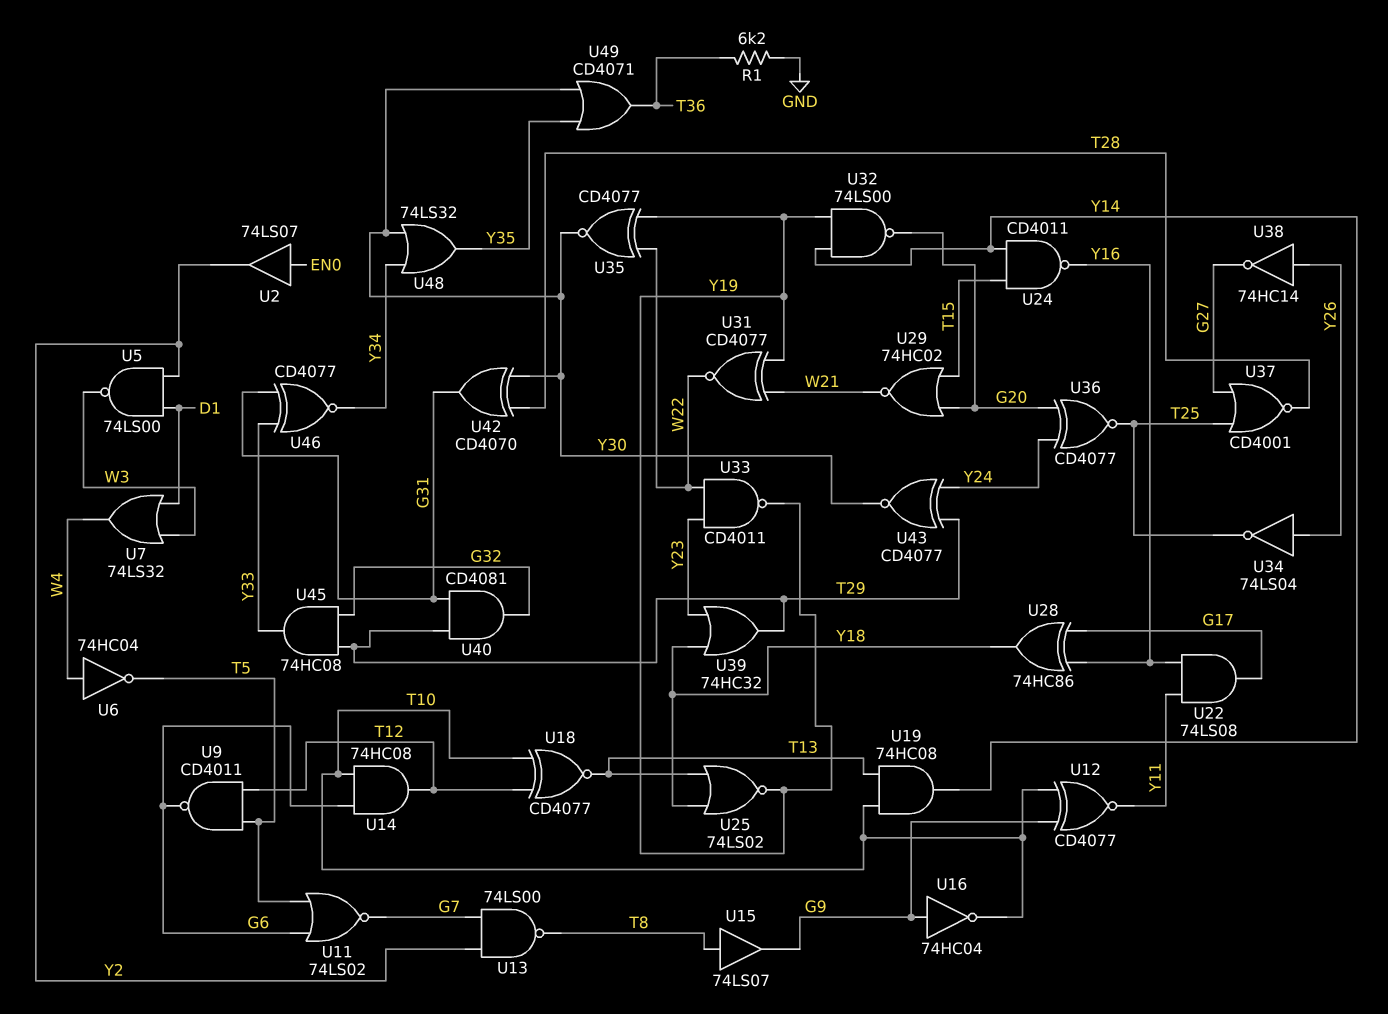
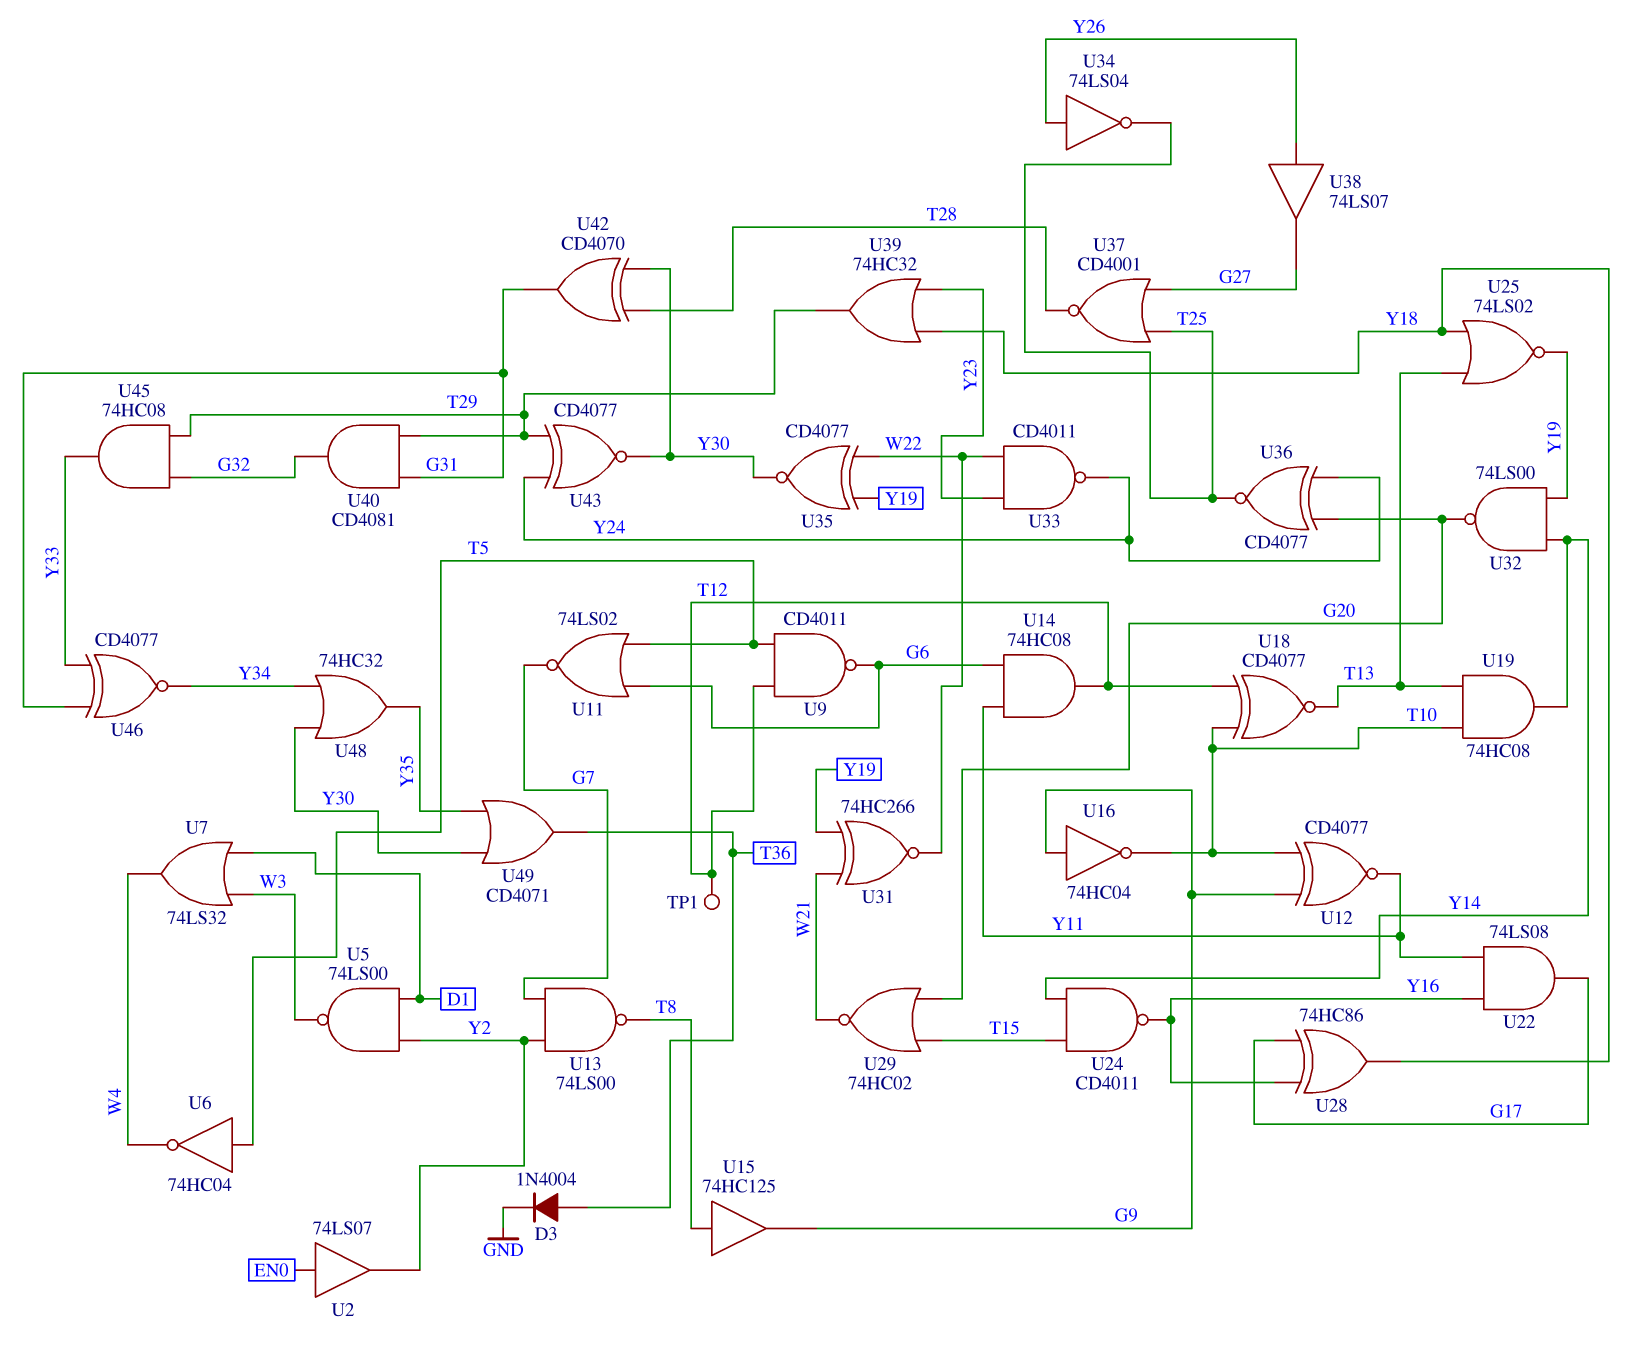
D3: none -> diode 1N4004 (A T36, K GND)
R1: 6.2k (GND, T36) -> none
TP1: none -> test point (T12)
U6: NOT 74HC04 (in W4, out T5) -> NOT 74HC04 (in T5, out W4)
U14: AND 74HC08 (in G6, in T10, out T12) -> AND 74HC08 (in G6, in Y11, out T12)
U15: buffer 74LS07 (in T8, out G9) -> buffer 74HC125 (in T8, out G9)
U31: XNOR CD4077 (in W21, in Y19, out W22) -> XNOR 74HC266 (in W21, in Y19, out W22)
U33: NAND CD4011 (in W22, in Y23, out Y19) -> NAND CD4011 (in W22, in Y23, out Y24)
U38: NOT 74HC14 (in Y26, out G27) -> buffer 74LS07 (in Y26, out G27)
U48: OR 74LS32 (in Y30, in Y34, out Y35) -> OR 74HC32 (in Y30, in Y34, out Y35)

